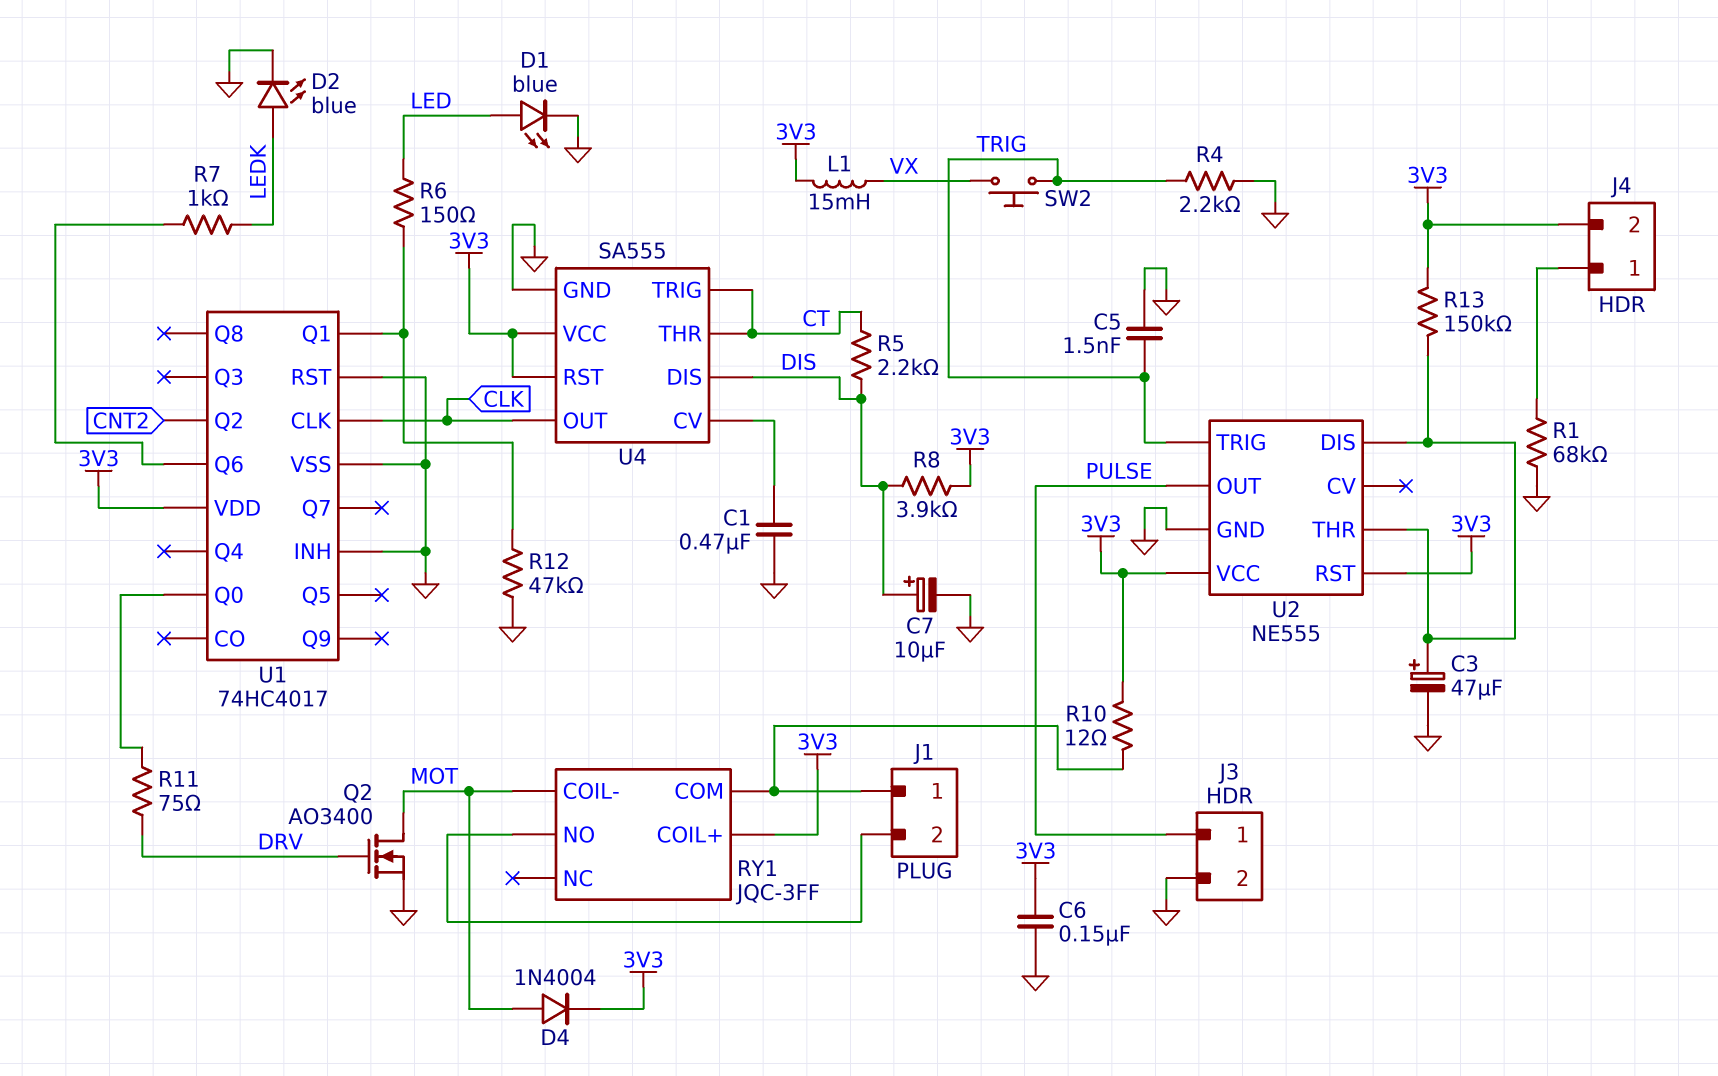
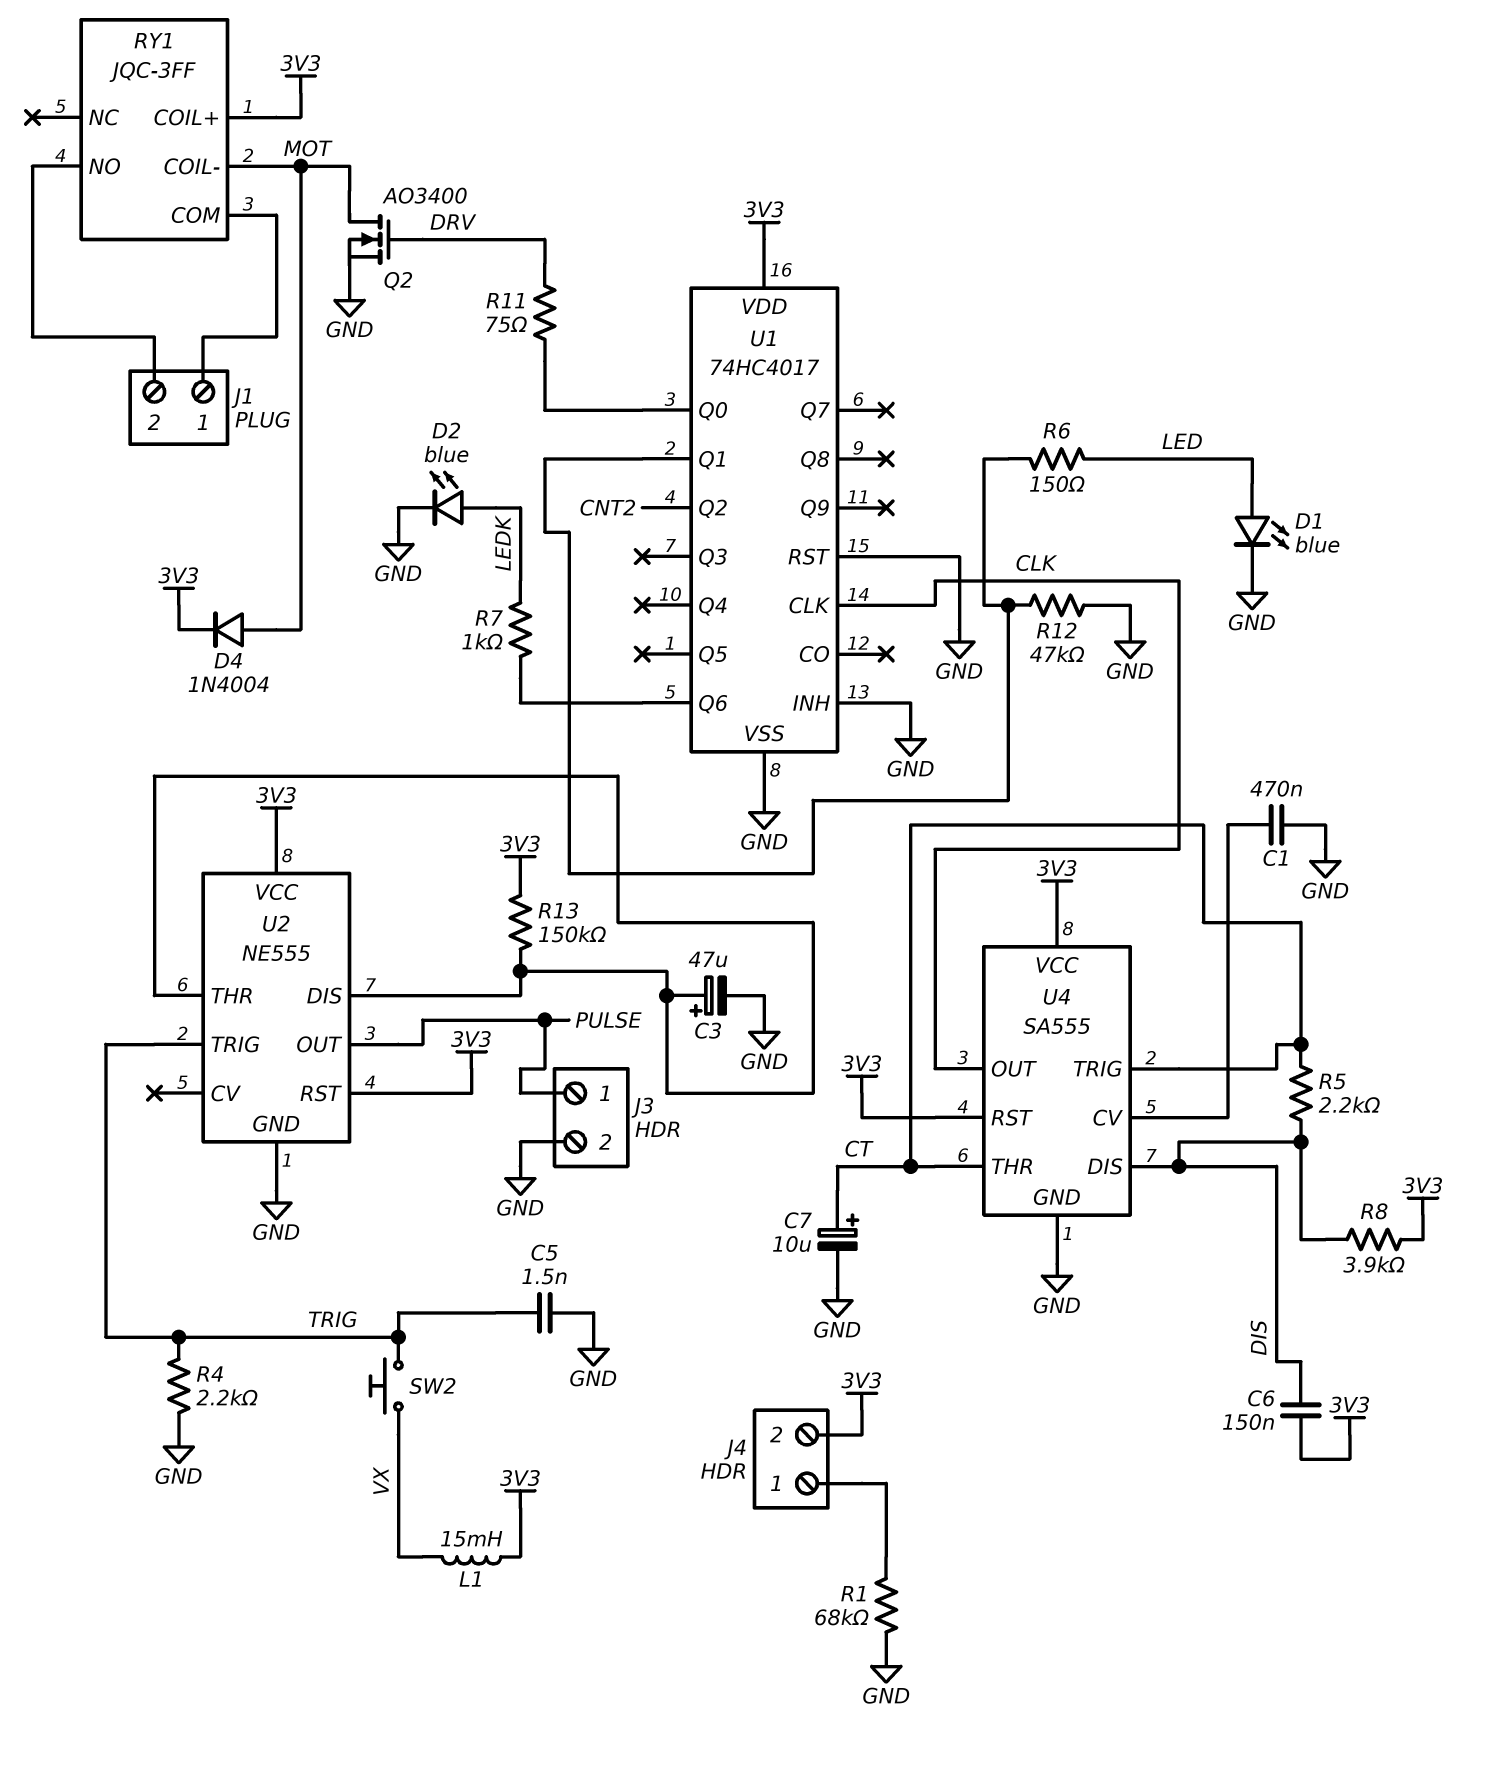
C6: 150nF (3V3, GND) -> 150nF (3V3, DIS)
C7: 10uF (plus DIS, minus GND) -> 10uF (plus CT, minus GND)
R10: 12 (3V3, J1/1) -> none

